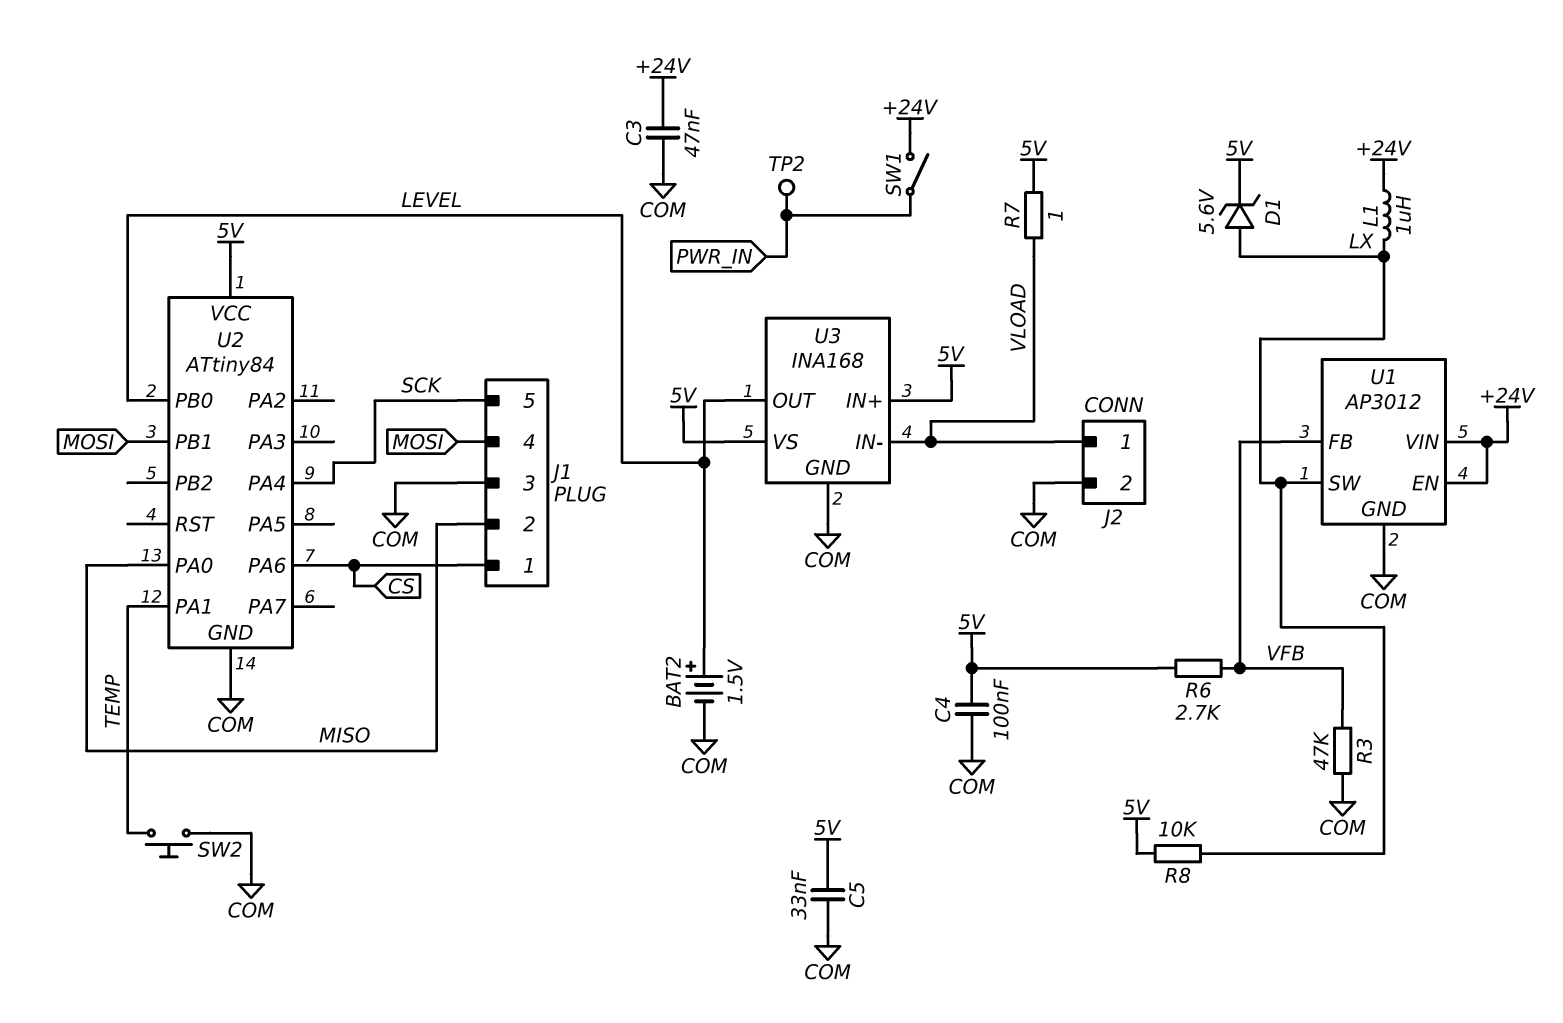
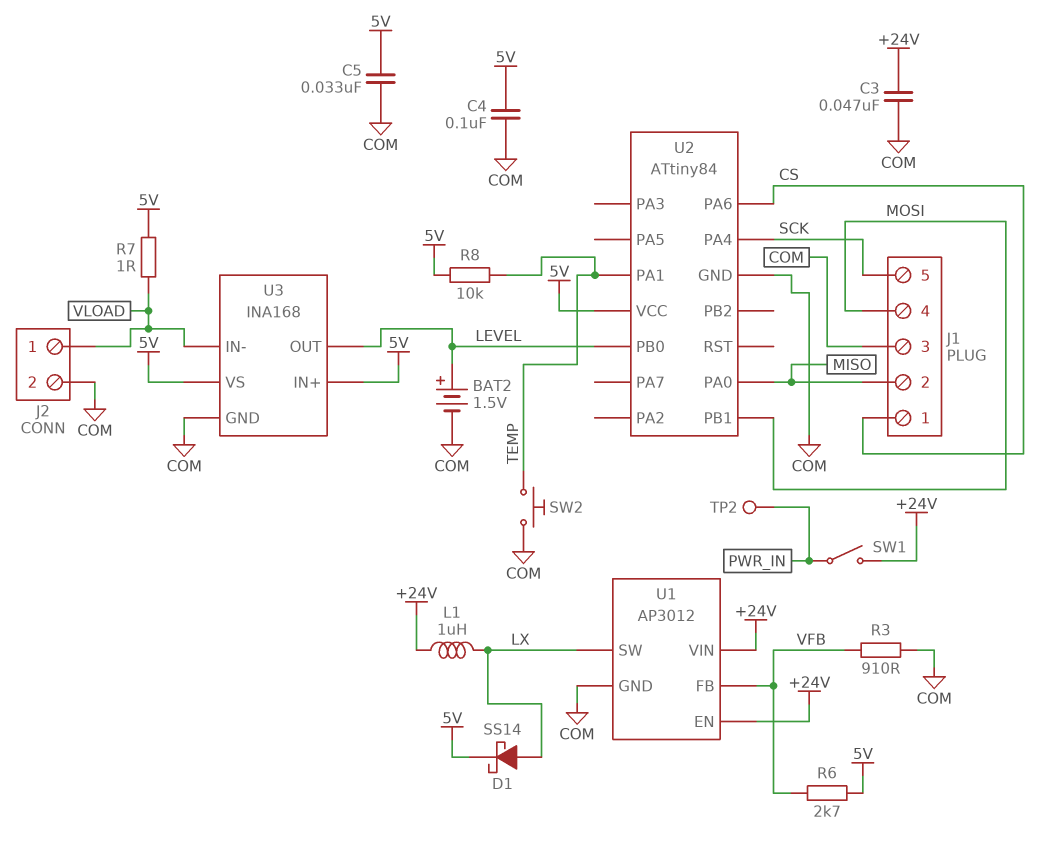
D1: zener 5.6V (A LX, K 5V) -> schottky SS14 (A LX, K 5V)
R3: 47k (COM, VFB) -> 910 (COM, VFB)
R8: 10k (5V, LX) -> 10k (5V, TEMP)

